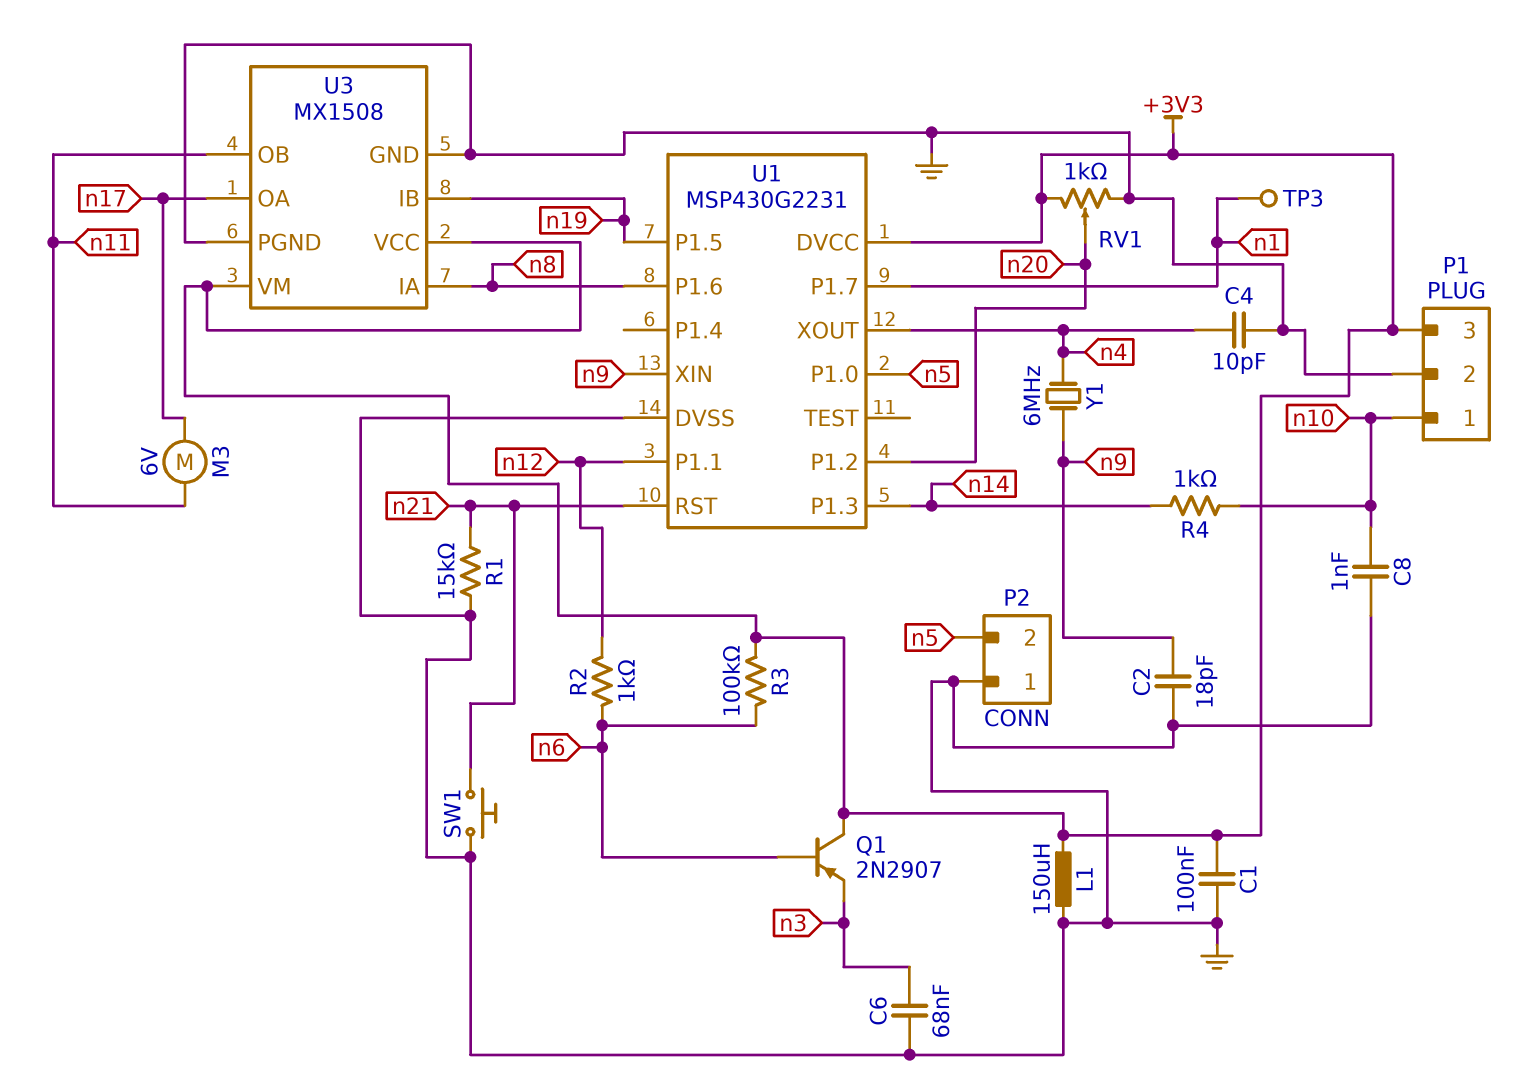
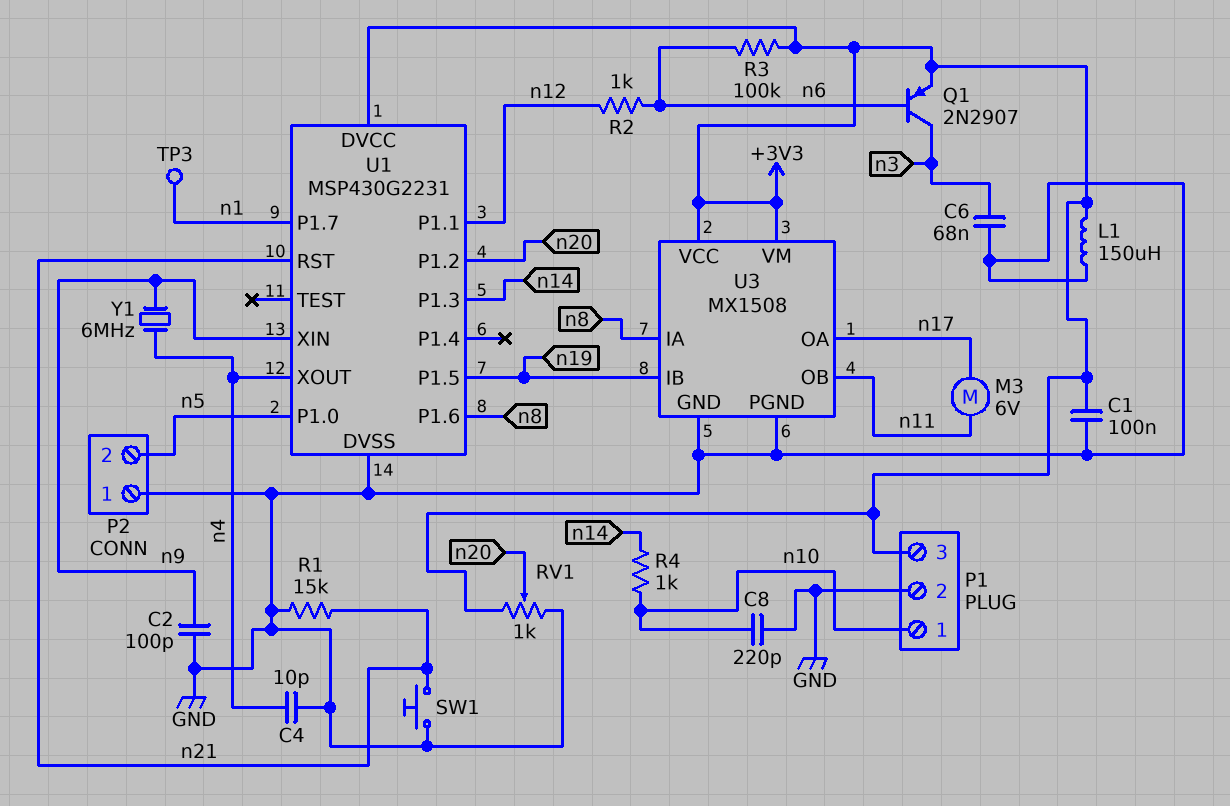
C2: 18pF (GND, n9) -> 100pF (GND, n9)
C8: 1nF (GND, n10) -> 220pF (GND, n10)
Q1: PNP 2N2907 (B n6, C +3V3, E n3) -> PNP 2N2907 (B n6, C n3, E +3V3)

